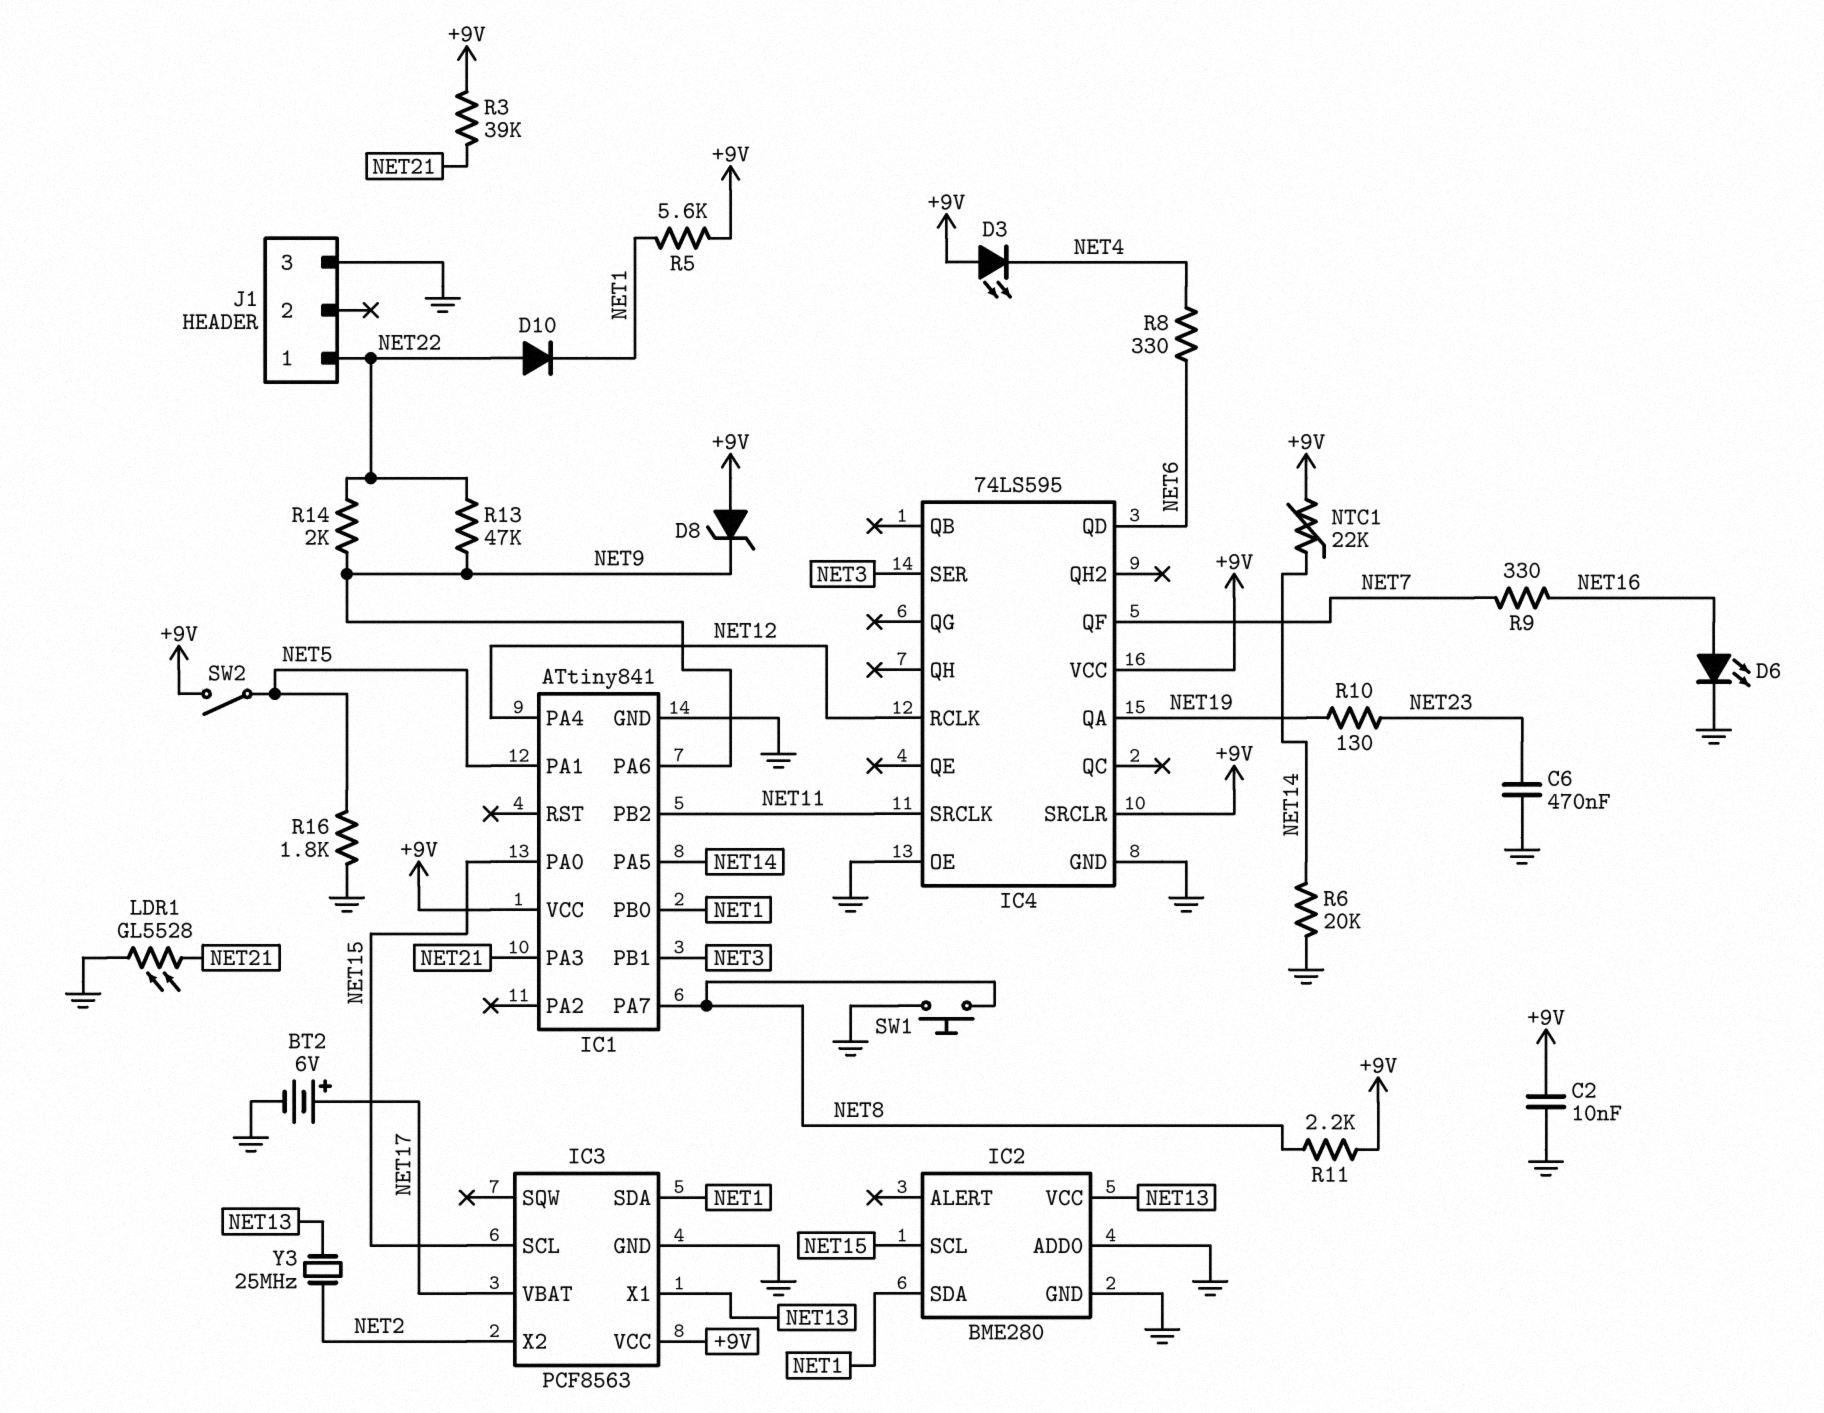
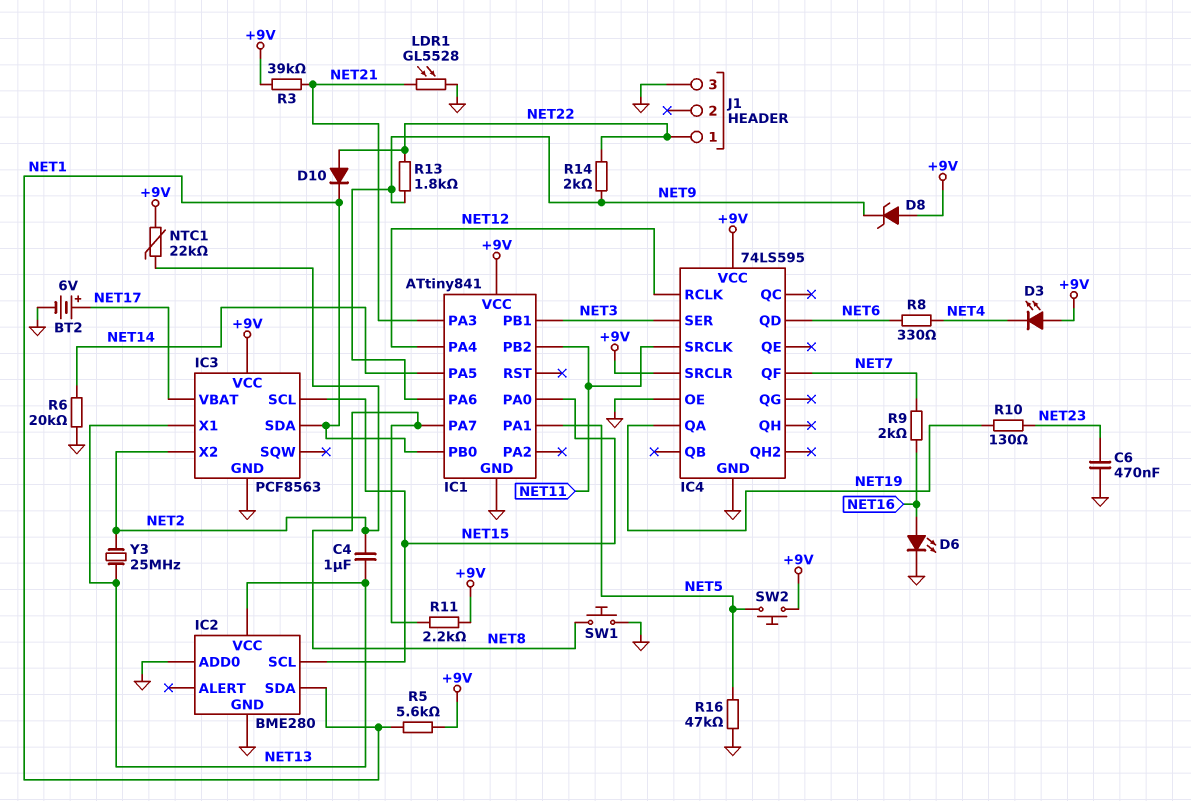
C2: 10nF (+9V, GND) -> none
C4: none -> 1uF (NET2, NET13)
NTC1: 22k (+9V, NET14) -> 22k (+9V, NET2)
R9: 330 (NET7, NET16) -> 2k (NET7, NET16)
R13: 47k (NET9, NET22) -> 1.8k (NET9, NET22)
R16: 1.8k (GND, NET5) -> 47k (GND, NET5)
SW2: switch (+9V, NET5) -> button (+9V, NET5)

